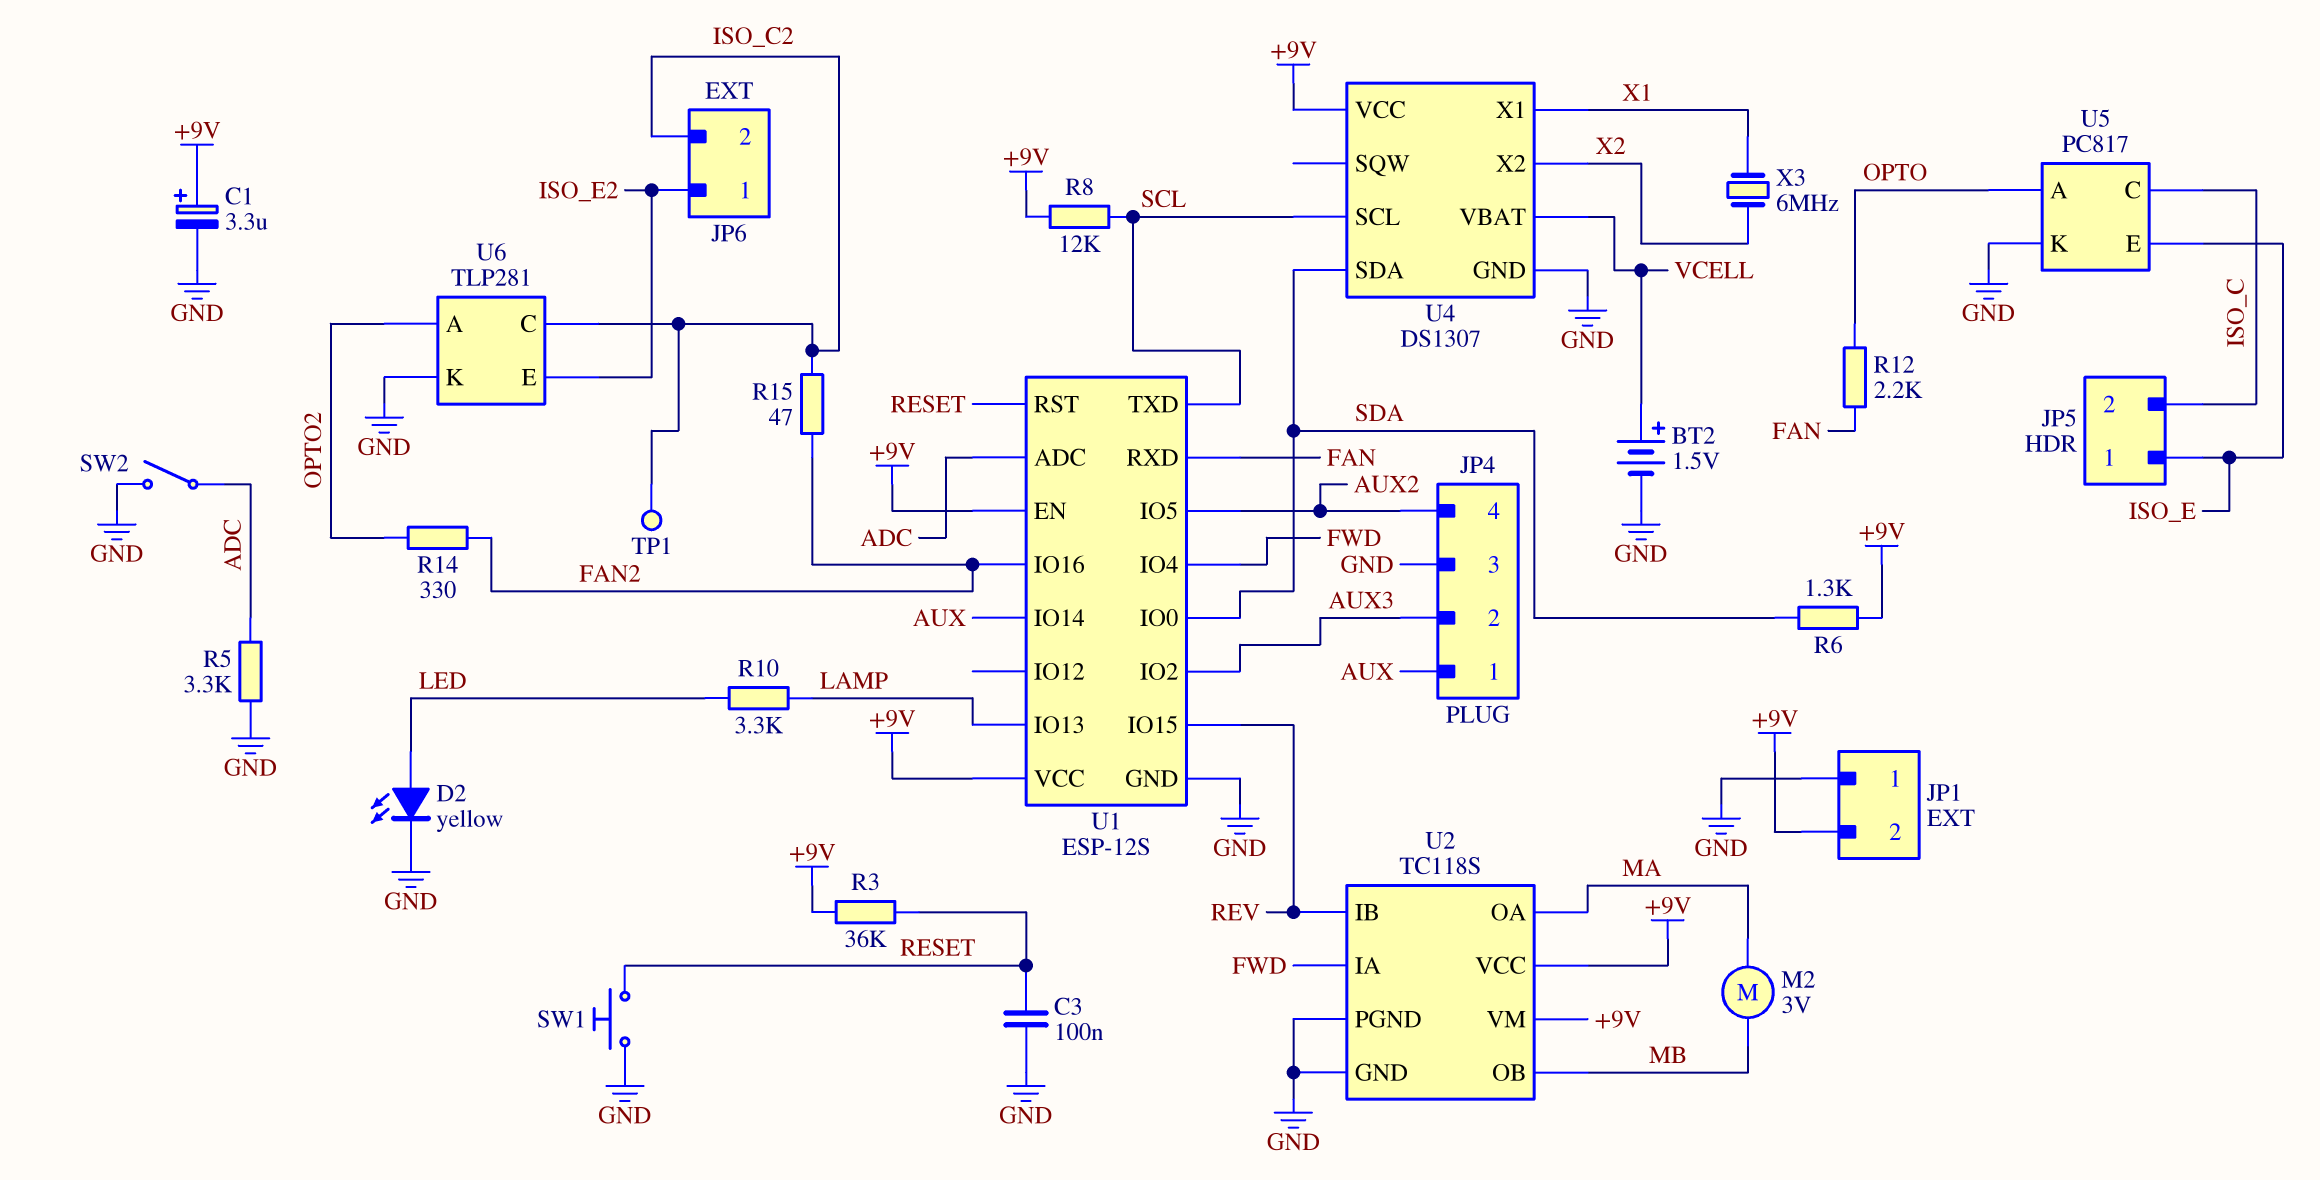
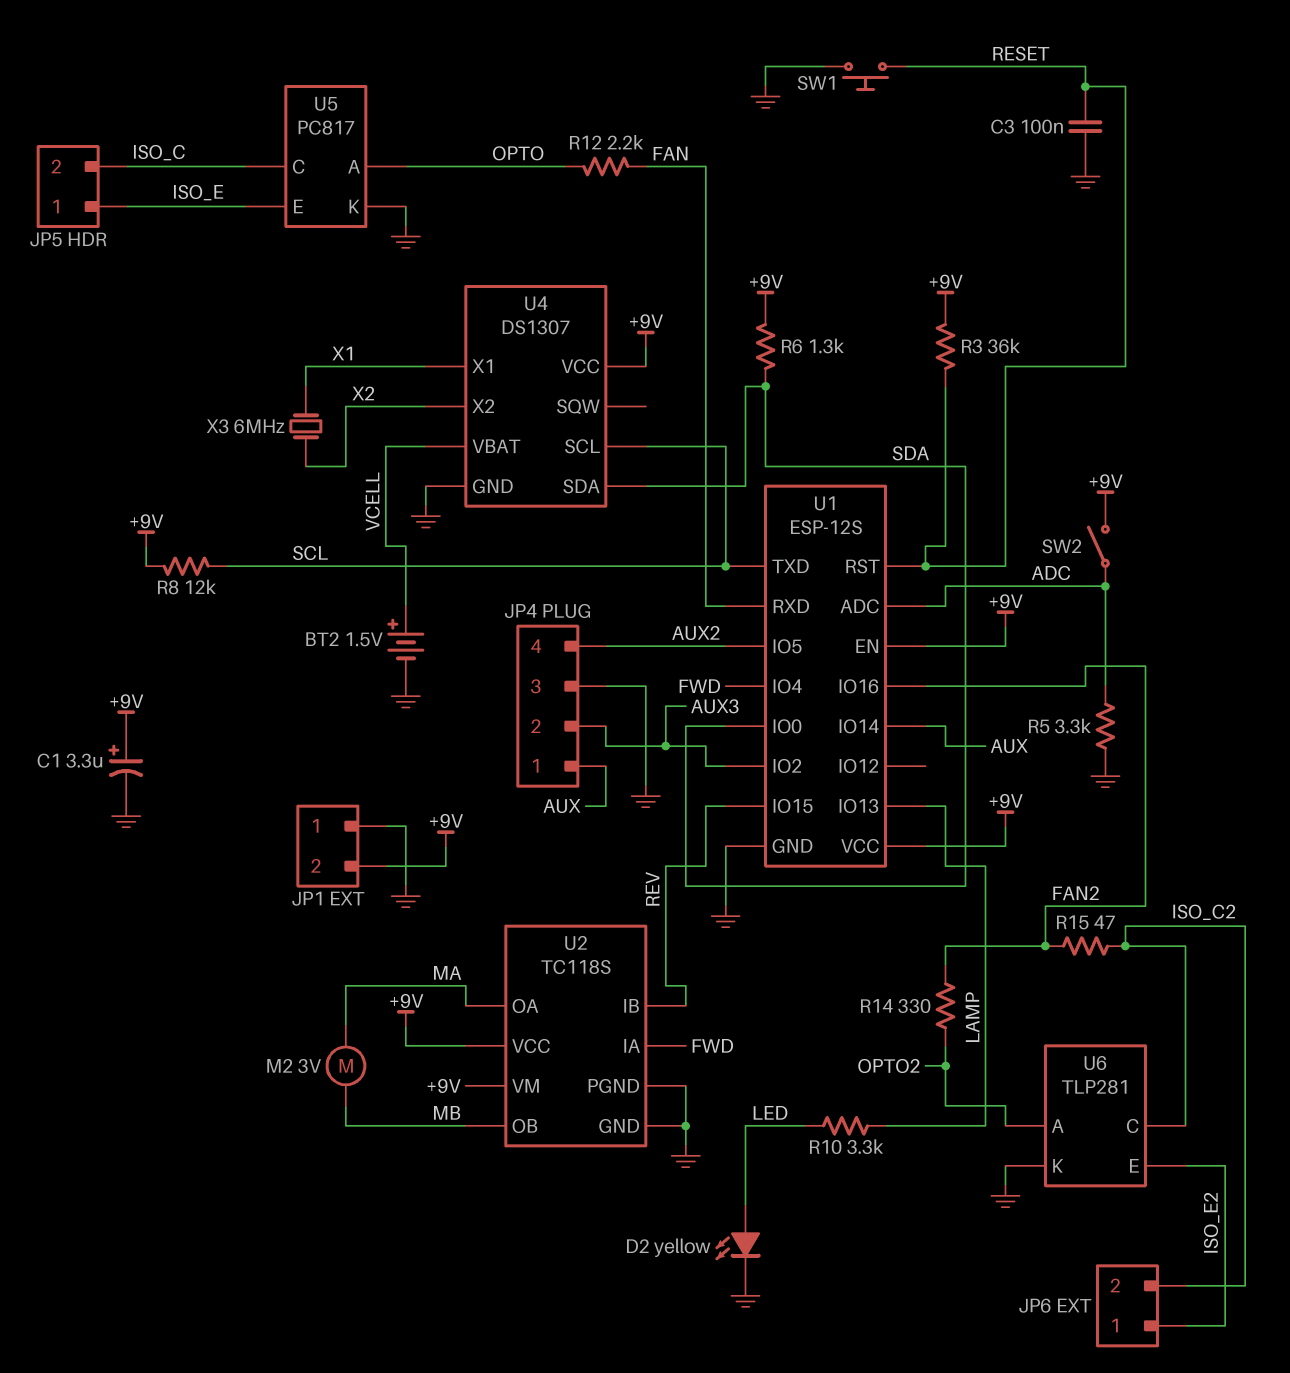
SW2: switch (ADC, GND) -> switch (+9V, ADC)
TP1: test point (ISO_C2) -> none

